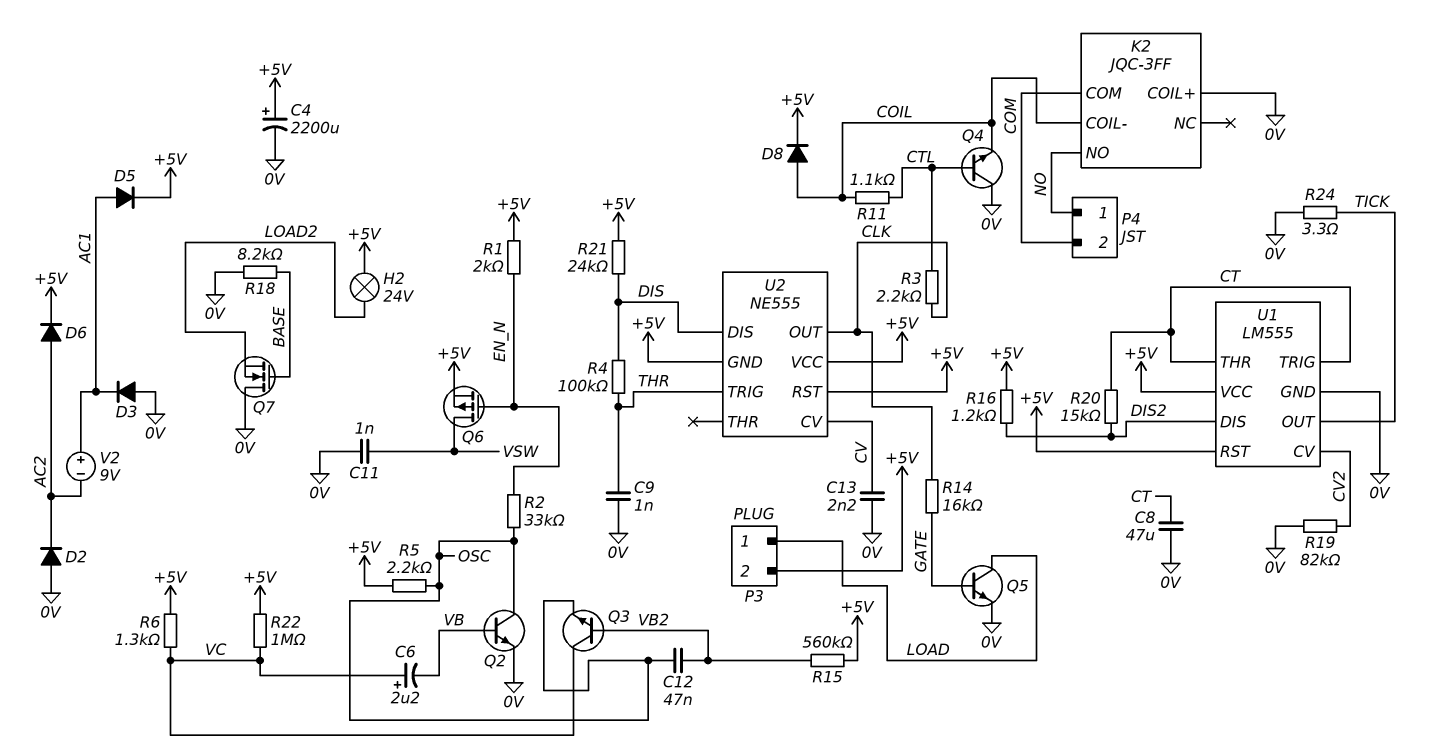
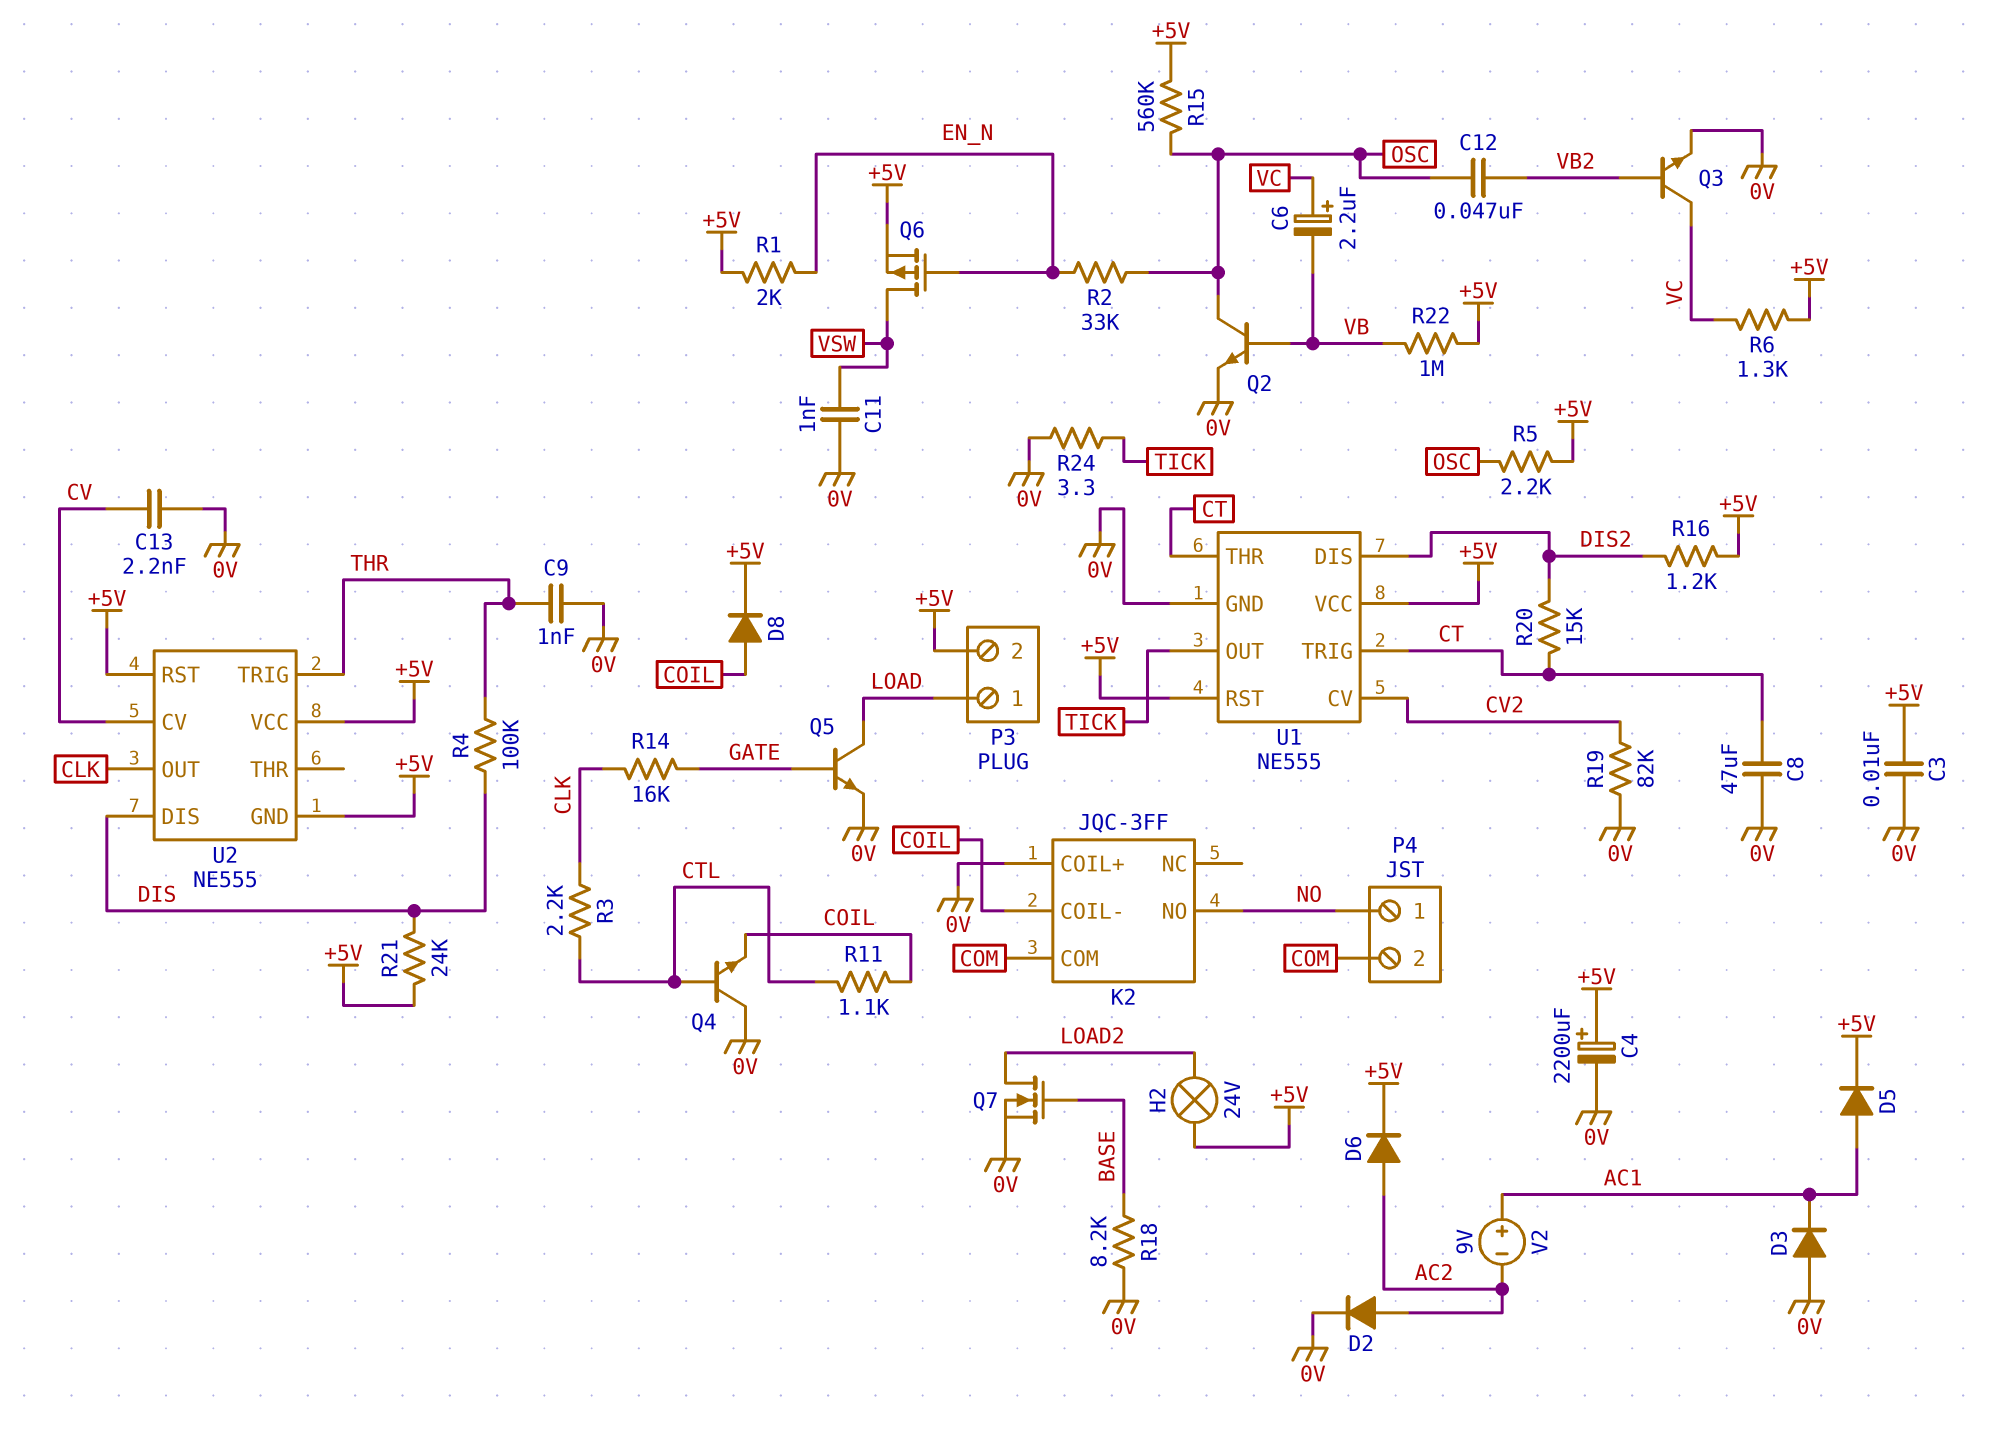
C3: none -> 10nF (+5V, 0V)
D2: diode (A 0V, K AC2) -> diode (A AC2, K 0V)
Q3: NPN (B VB2, C VC, E OSC) -> NPN (B VB2, C VC, E 0V)
Q7: NMOS (G BASE, D 0V, S LOAD2) -> NMOS (G BASE, D LOAD2, S 0V)
R15: 560k (+5V, VB2) -> 560k (+5V, OSC)
R22: 1M (+5V, VC) -> 1M (+5V, VB)
U1: LM555 -> NE555

